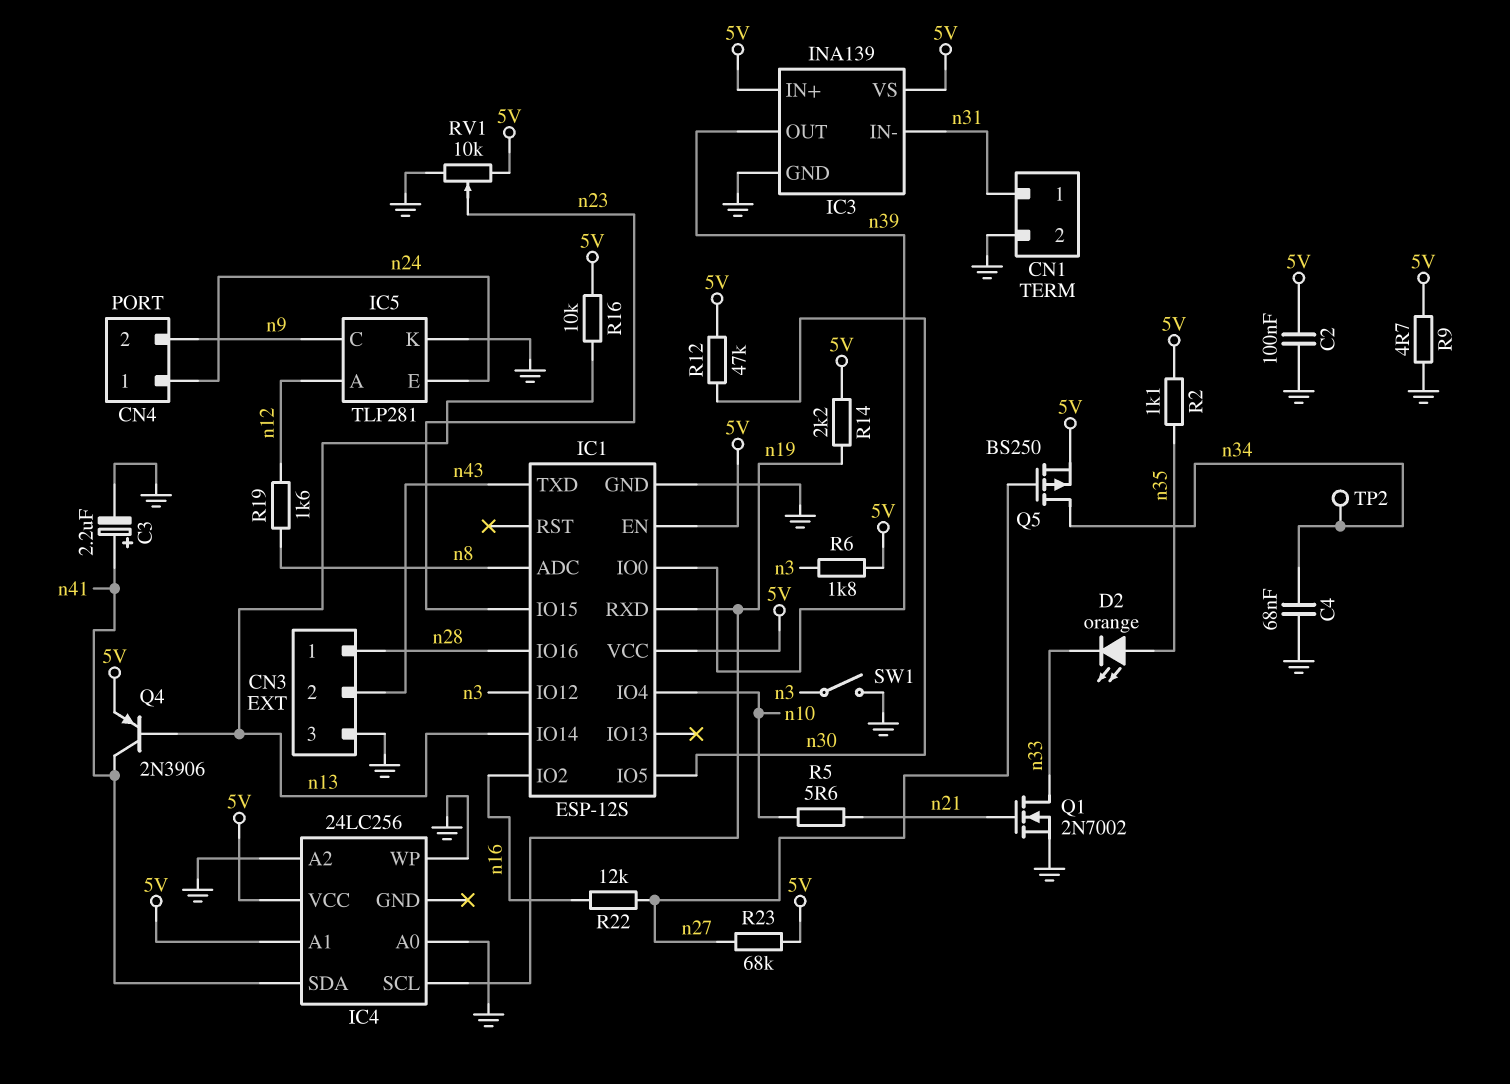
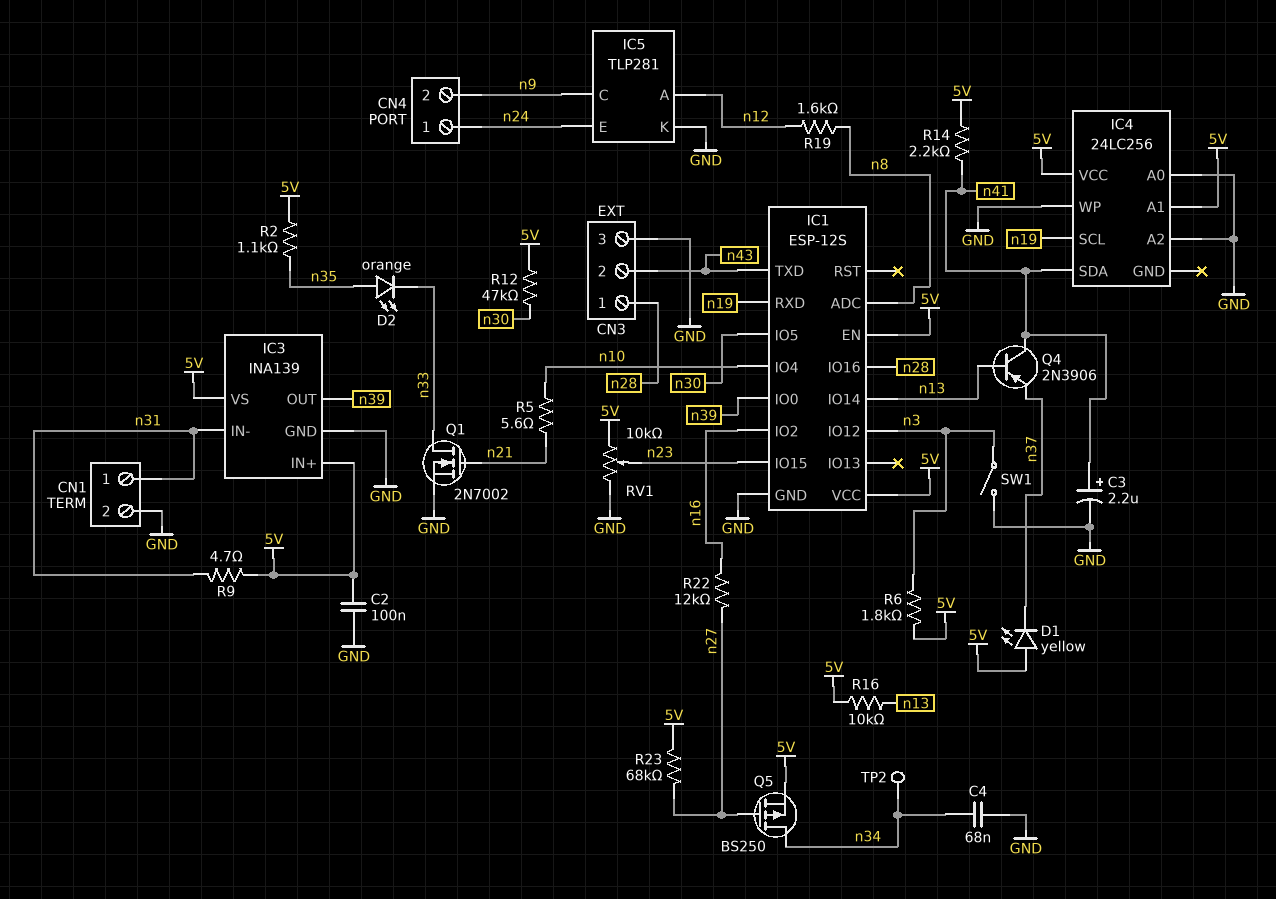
D1: none -> LED yellow (A 5V, K n37)
Q4: PNP 2N3906 (B n13, C n41, E 5V) -> PNP 2N3906 (B n13, C n41, E n37)
R9: 4.7 (5V, GND) -> 4.7 (5V, n31)
R14: 2.2k (5V, n19) -> 2.2k (5V, n41)

